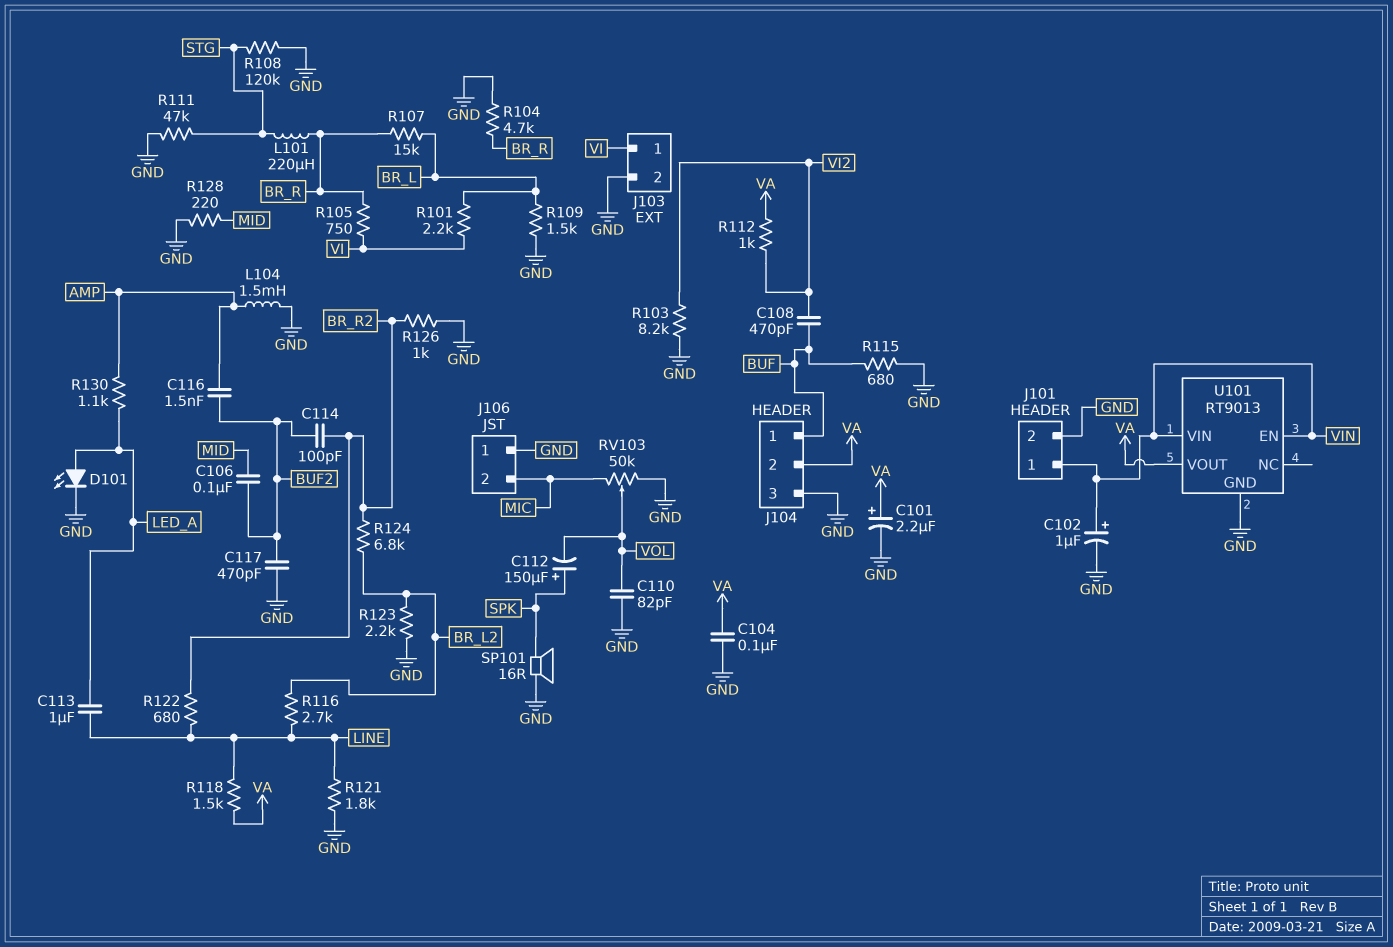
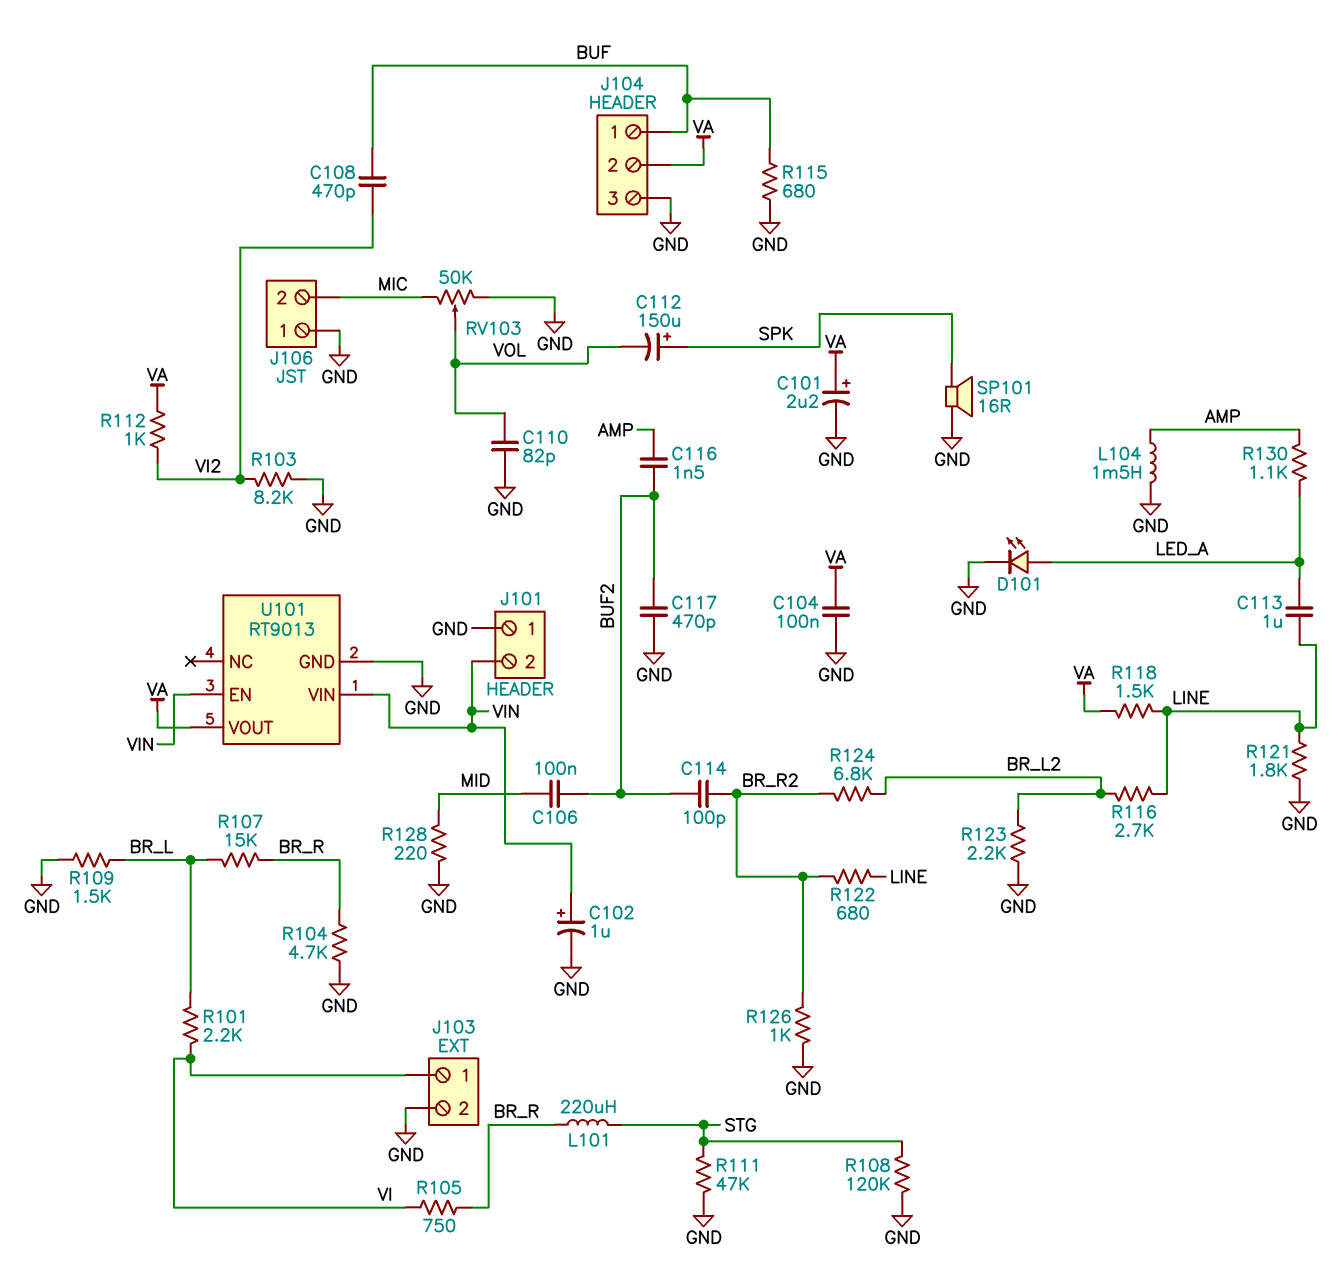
J101 pin 1: VIN -> GND
J101 pin 2: GND -> VIN

